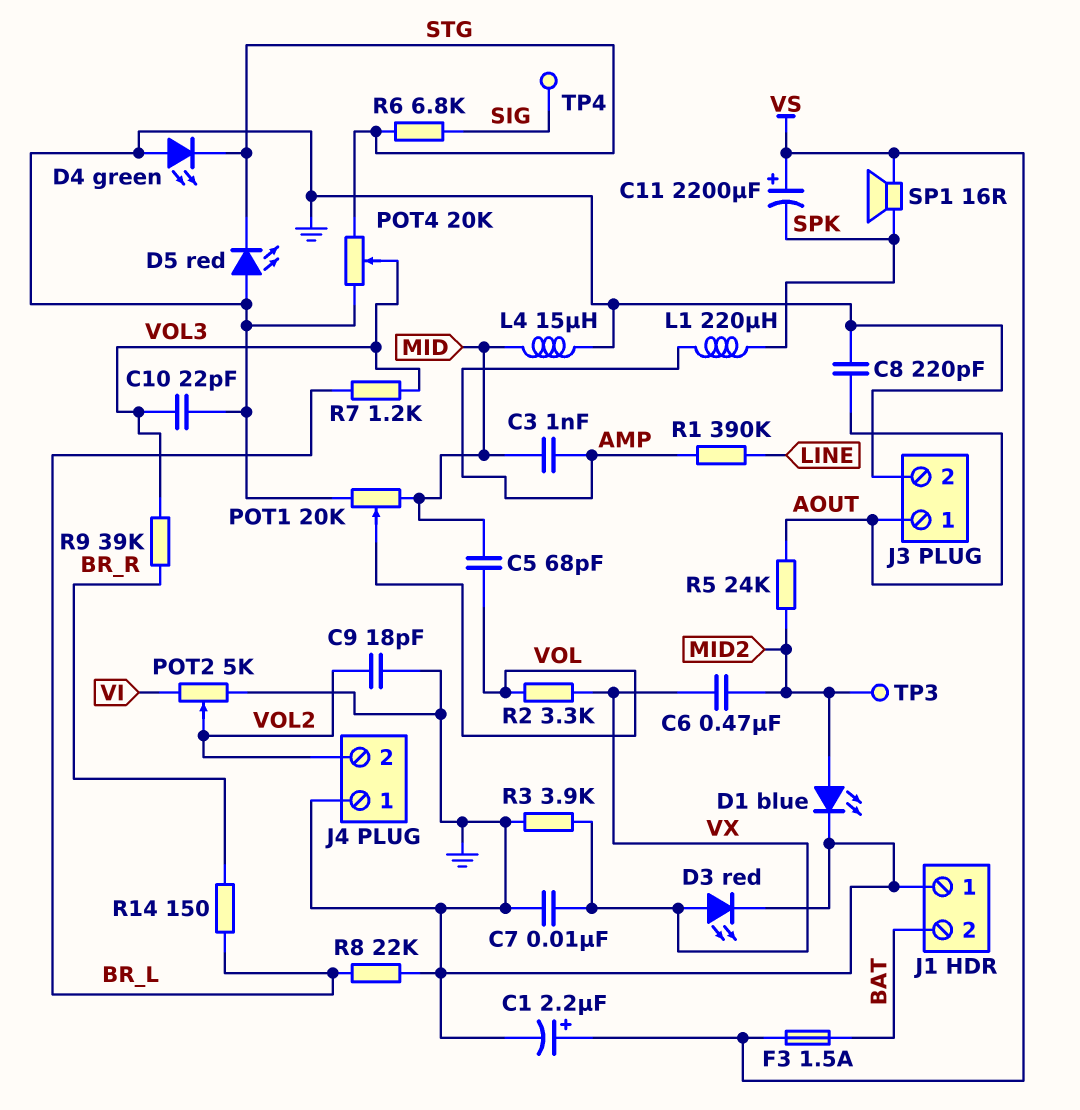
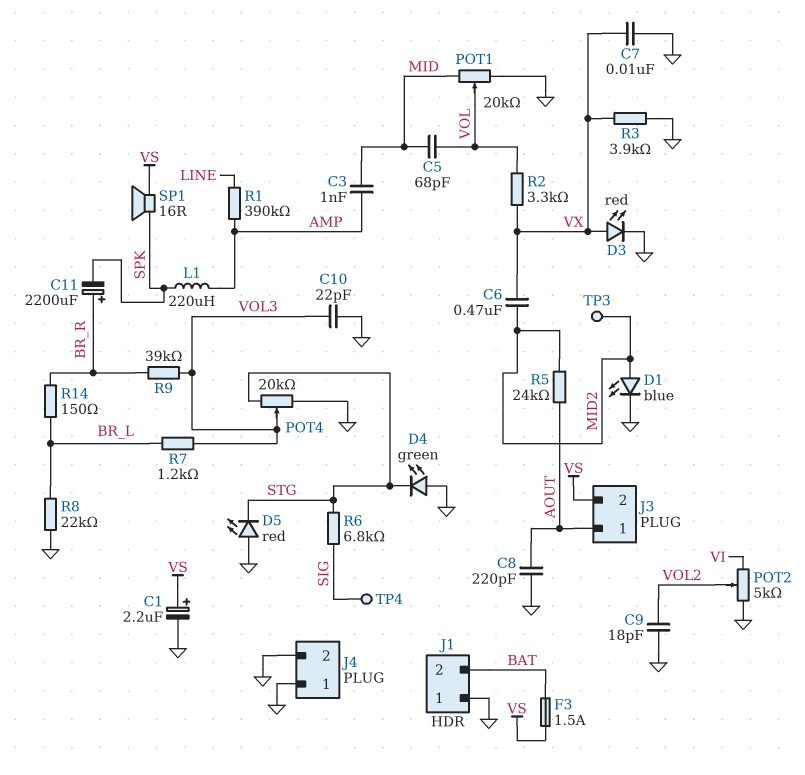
C11: 2200uF (plus VS, minus SPK) -> 2200uF (plus BR_R, minus SPK)
J3 pin 2: GND -> VS
J4 pin 2: VOL2 -> GND
L4: 15uH (GND, MID) -> none

